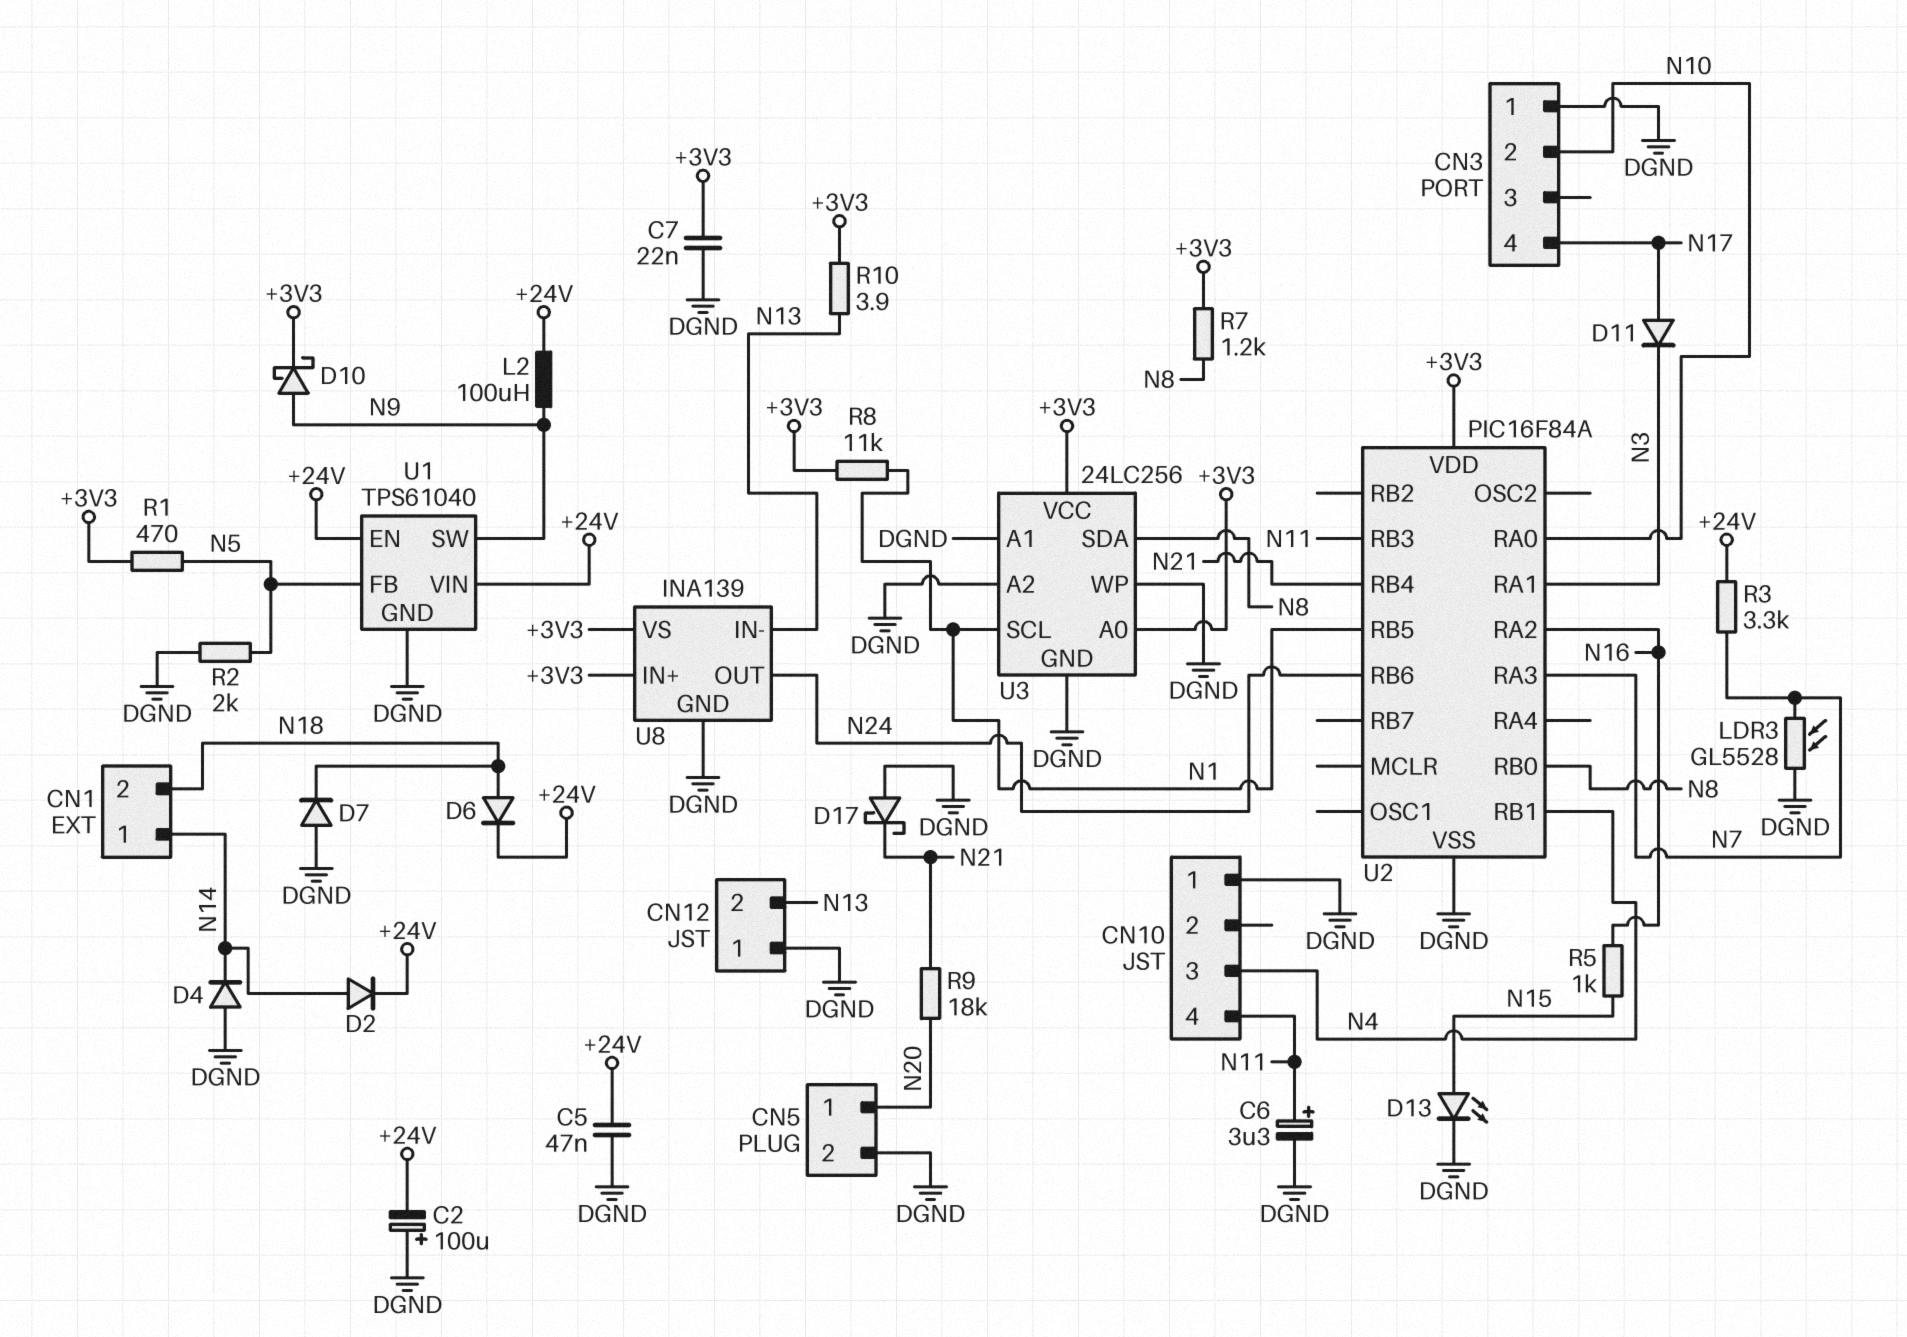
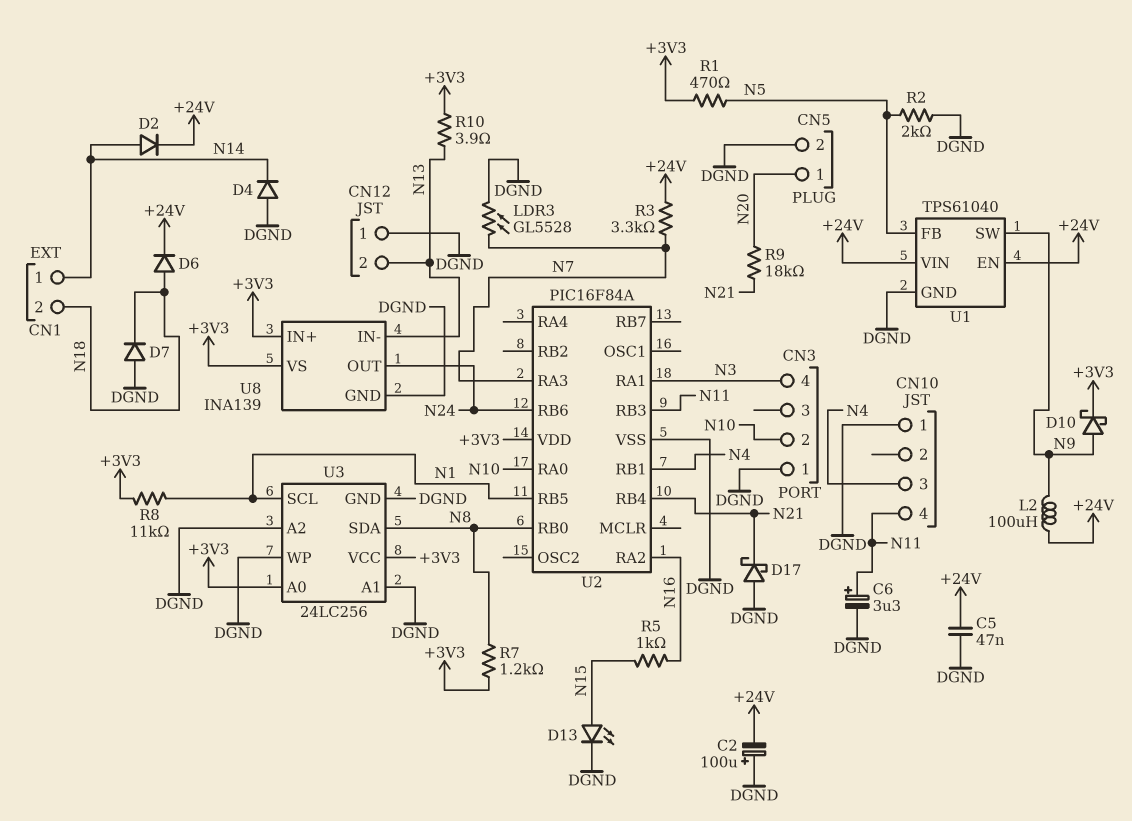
C7: 22nF (+3V3, DGND) -> none
CN3 pin 4: N17 -> N3
D11: diode (A N17, K N3) -> none

